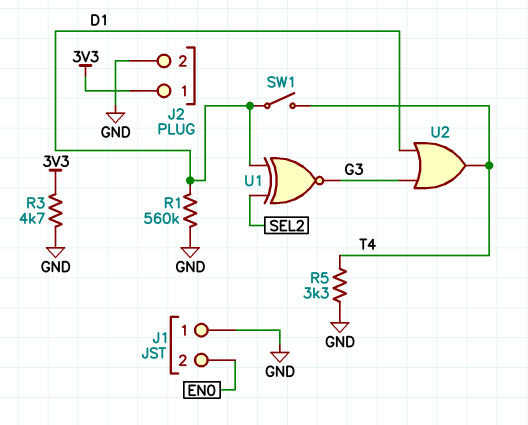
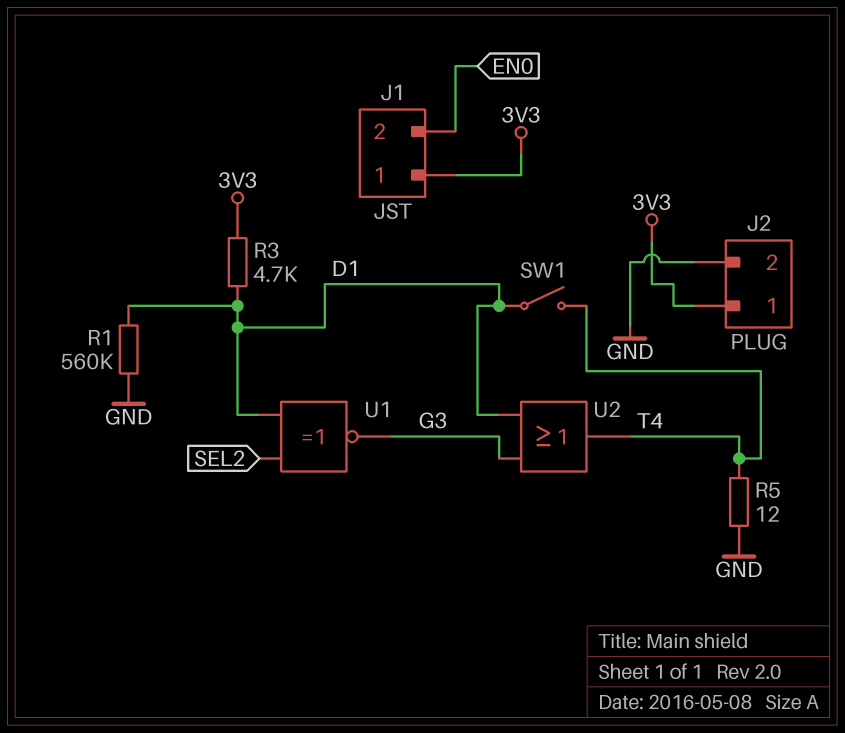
J1 pin 1: GND -> 3V3
R3: 4.7k (3V3, GND) -> 4.7k (3V3, D1)
R5: 3.3k (GND, T4) -> 12 (GND, T4)

